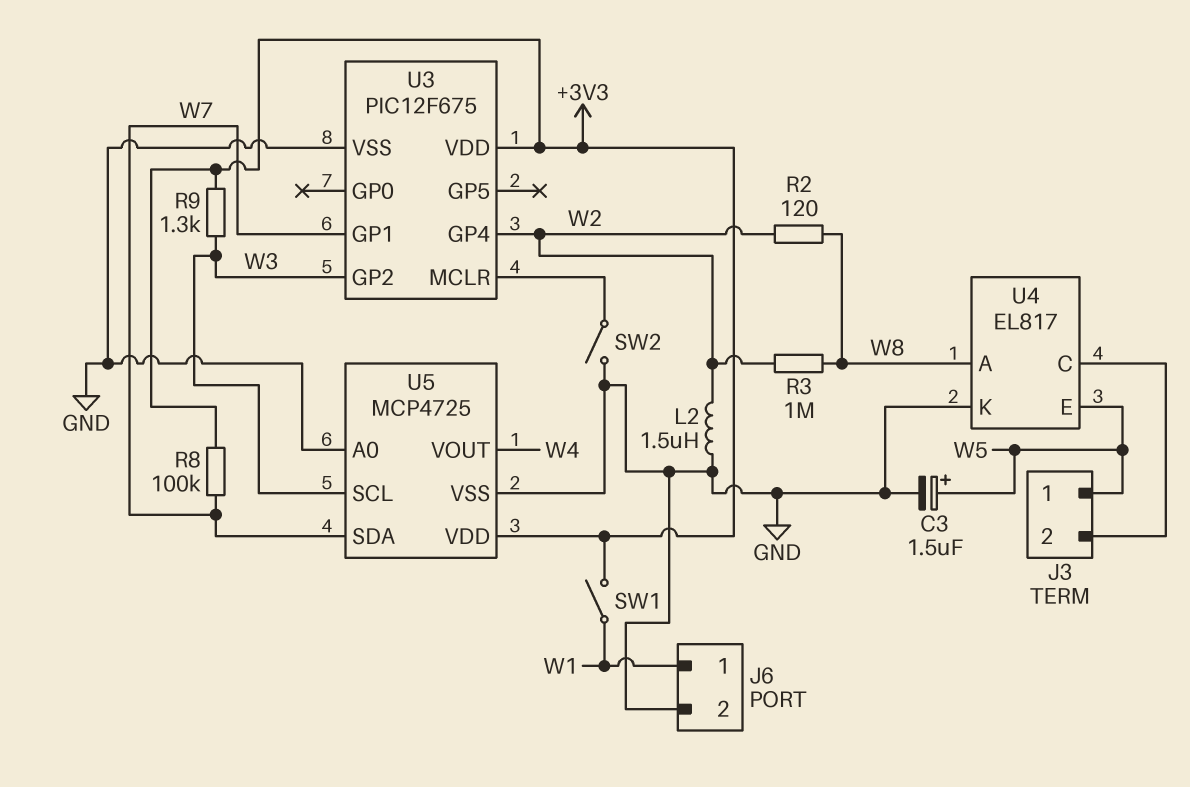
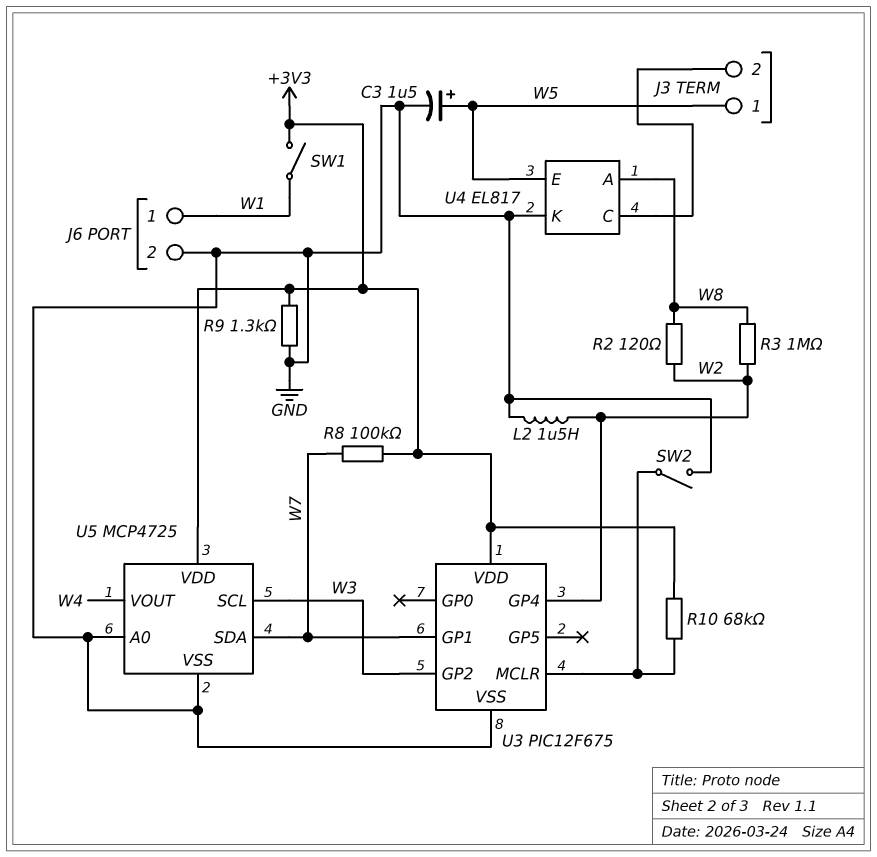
R9: 1.3k (+3V3, W3) -> 1.3k (+3V3, GND)
R10: none -> 68k (+3V3, U3/MCLR)

